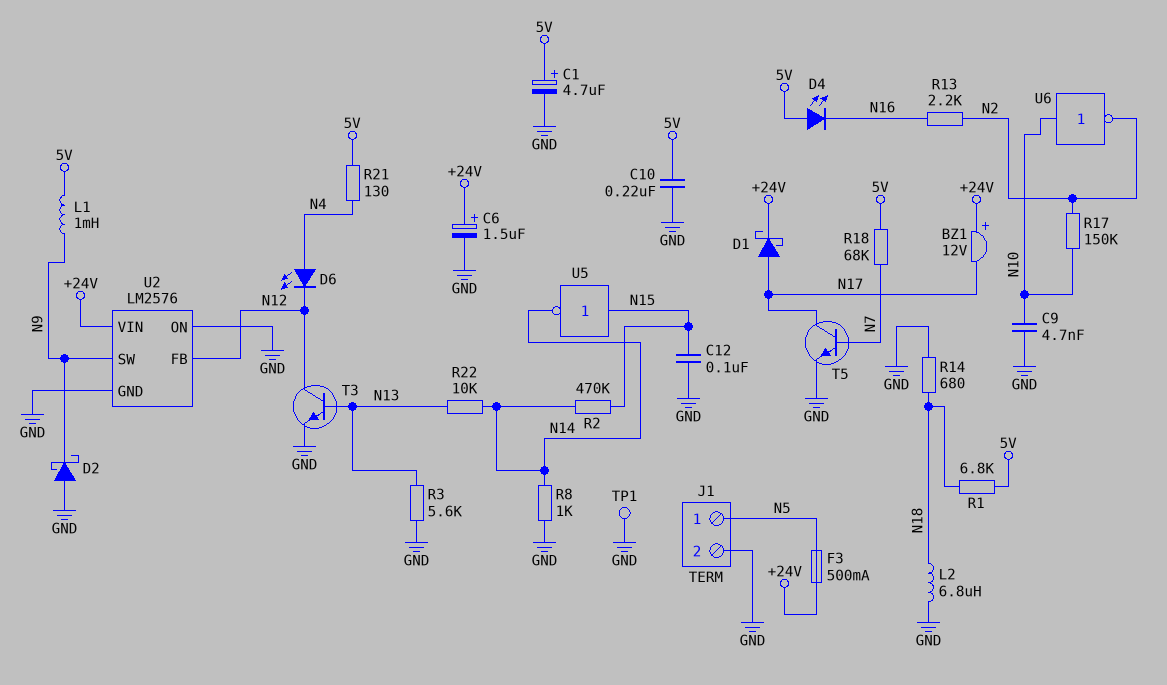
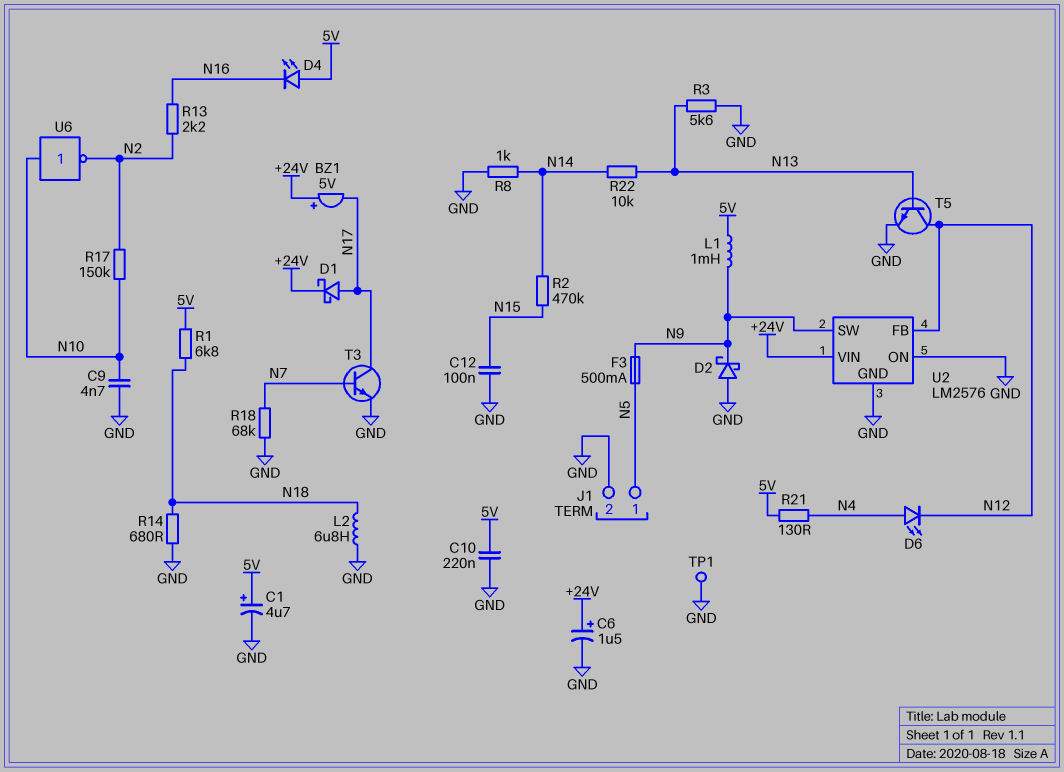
BZ1: buzzer 12V (plus +24V, minus N17) -> buzzer 5V (plus +24V, minus N17)
F3: 500mA (+24V, N5) -> 500mA (N5, N9)
R18: 68k (5V, N7) -> 68k (GND, N7)
T3: NPN (B N13, C N12, E GND) -> NPN (B N7, C N17, E GND)
T5: NPN (B N7, C N17, E GND) -> NPN (B N13, C N12, E GND)
U5: NOT (in N15, out N14) -> none

